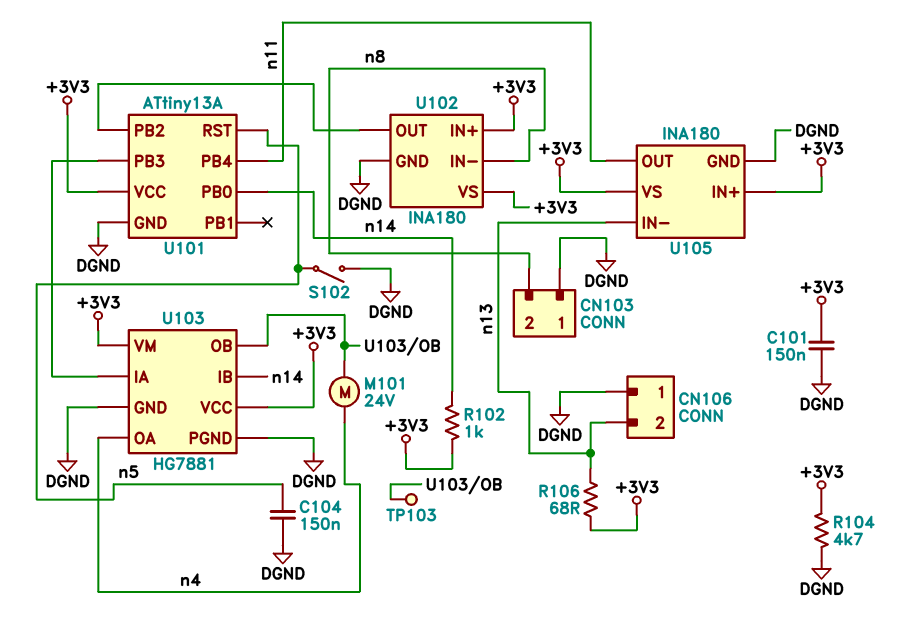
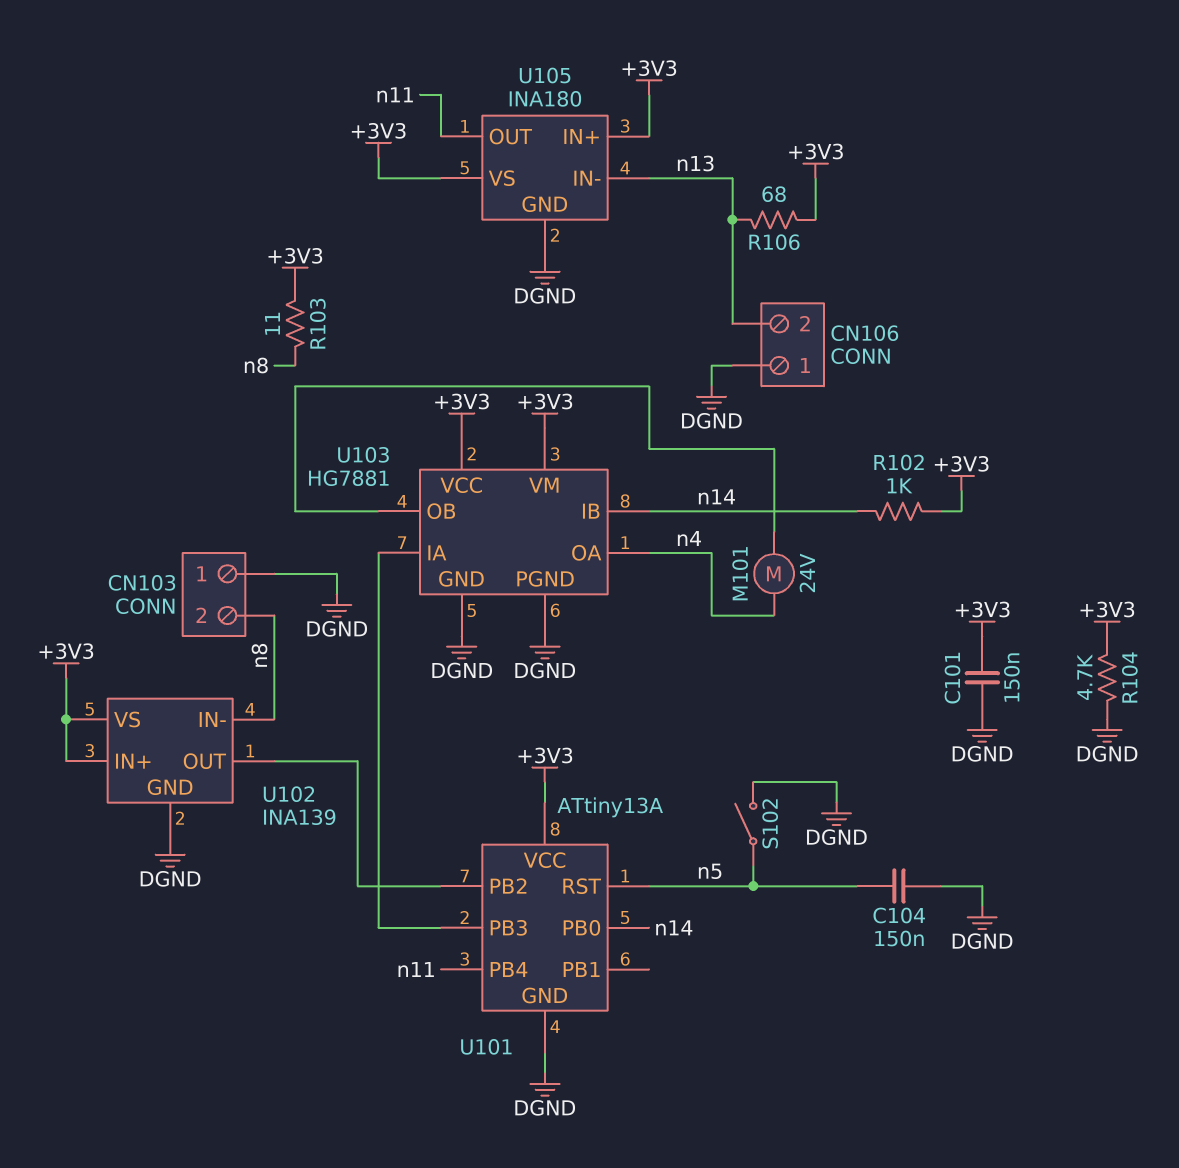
R103: none -> 11 (+3V3, n8)
TP103: test point (U103/OB) -> none
U102: INA180 -> INA139

